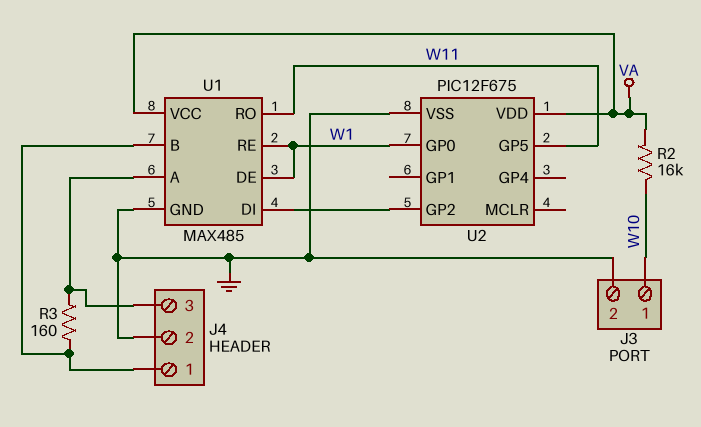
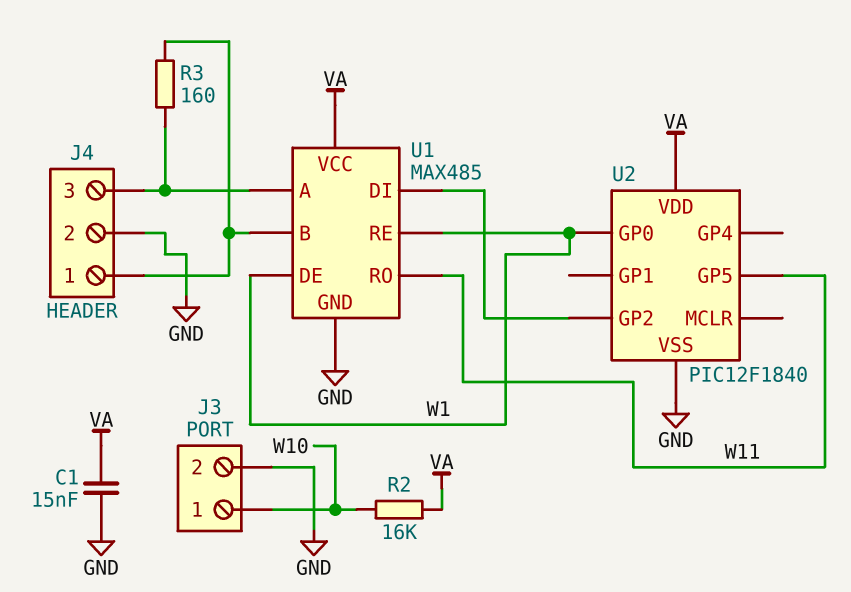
C1: none -> 15nF (GND, VA)
U2: PIC12F675 -> PIC12F1840

